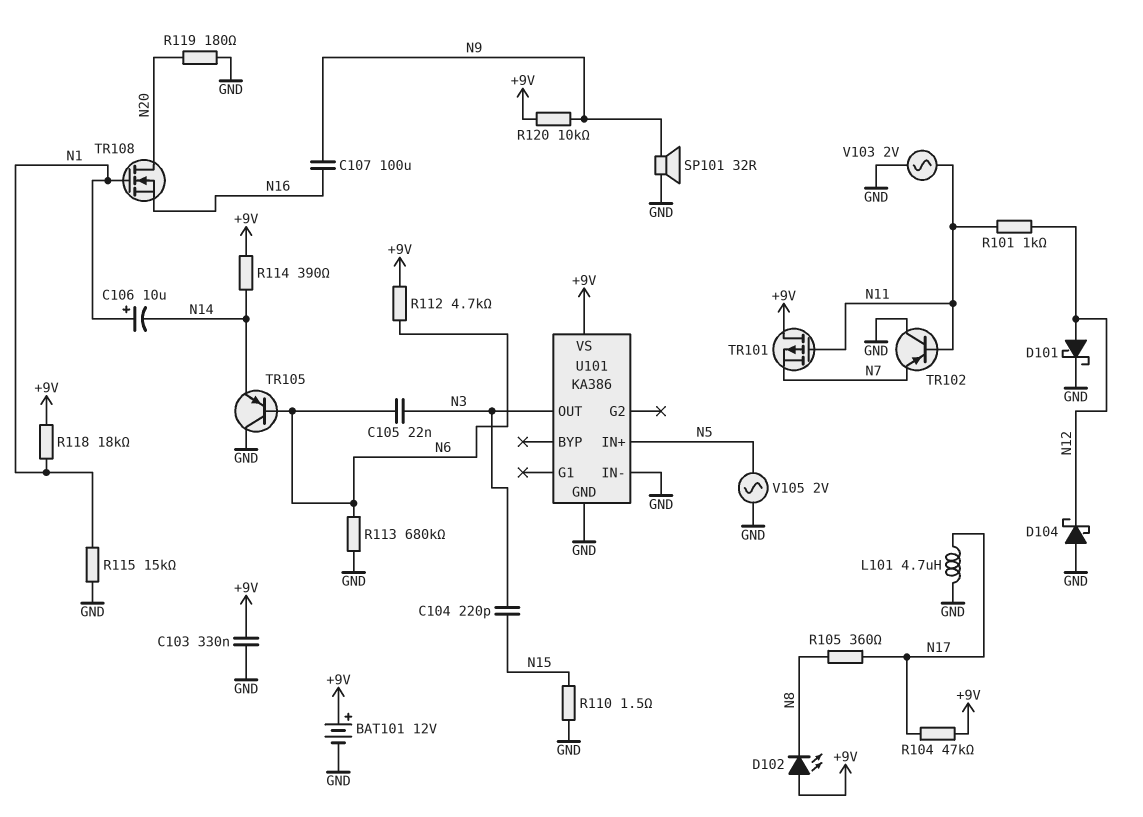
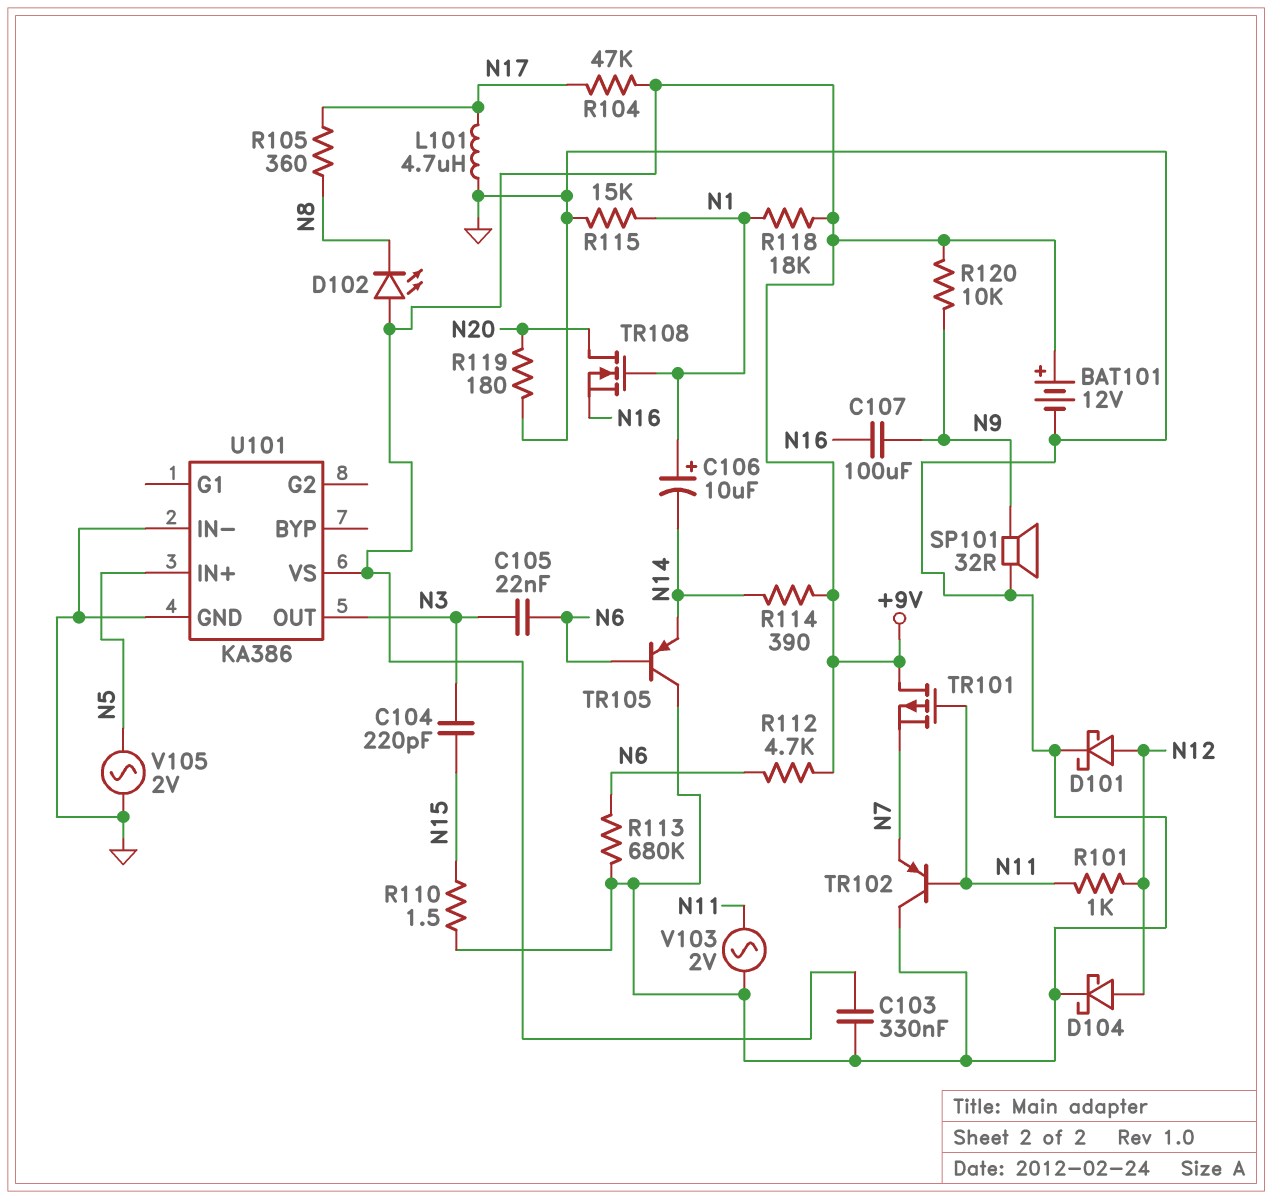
D104: schottky (A GND, K N12) -> schottky (A N12, K GND)

